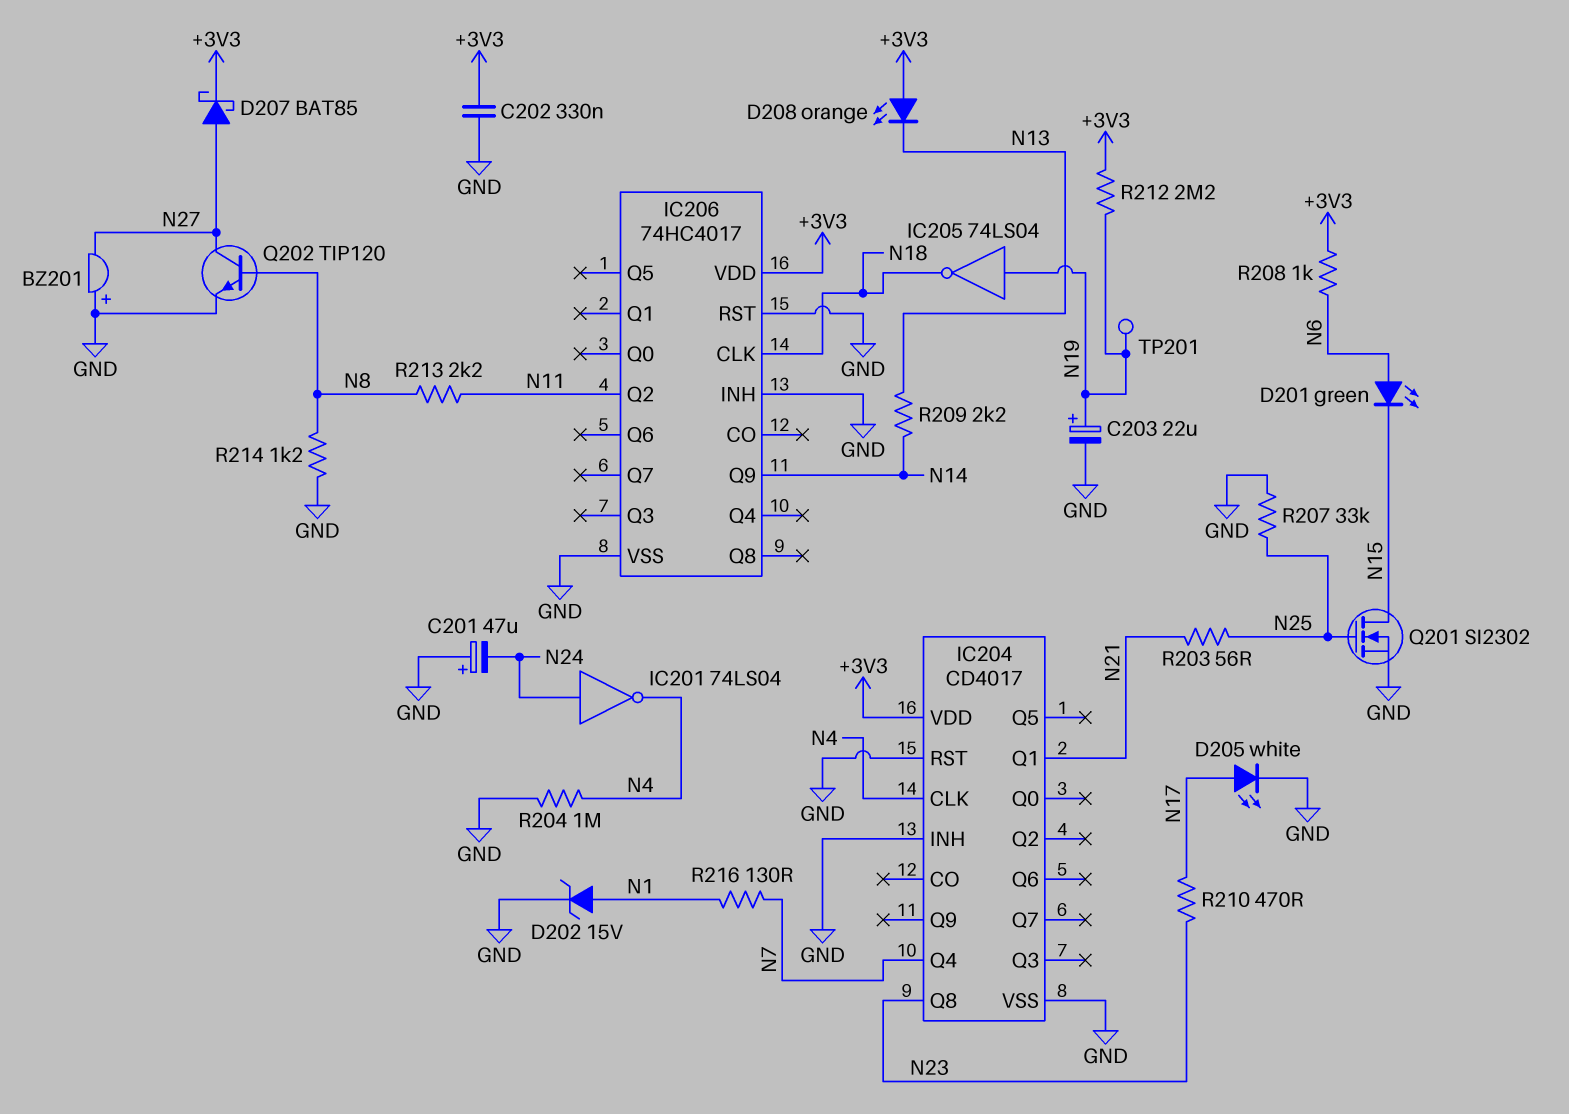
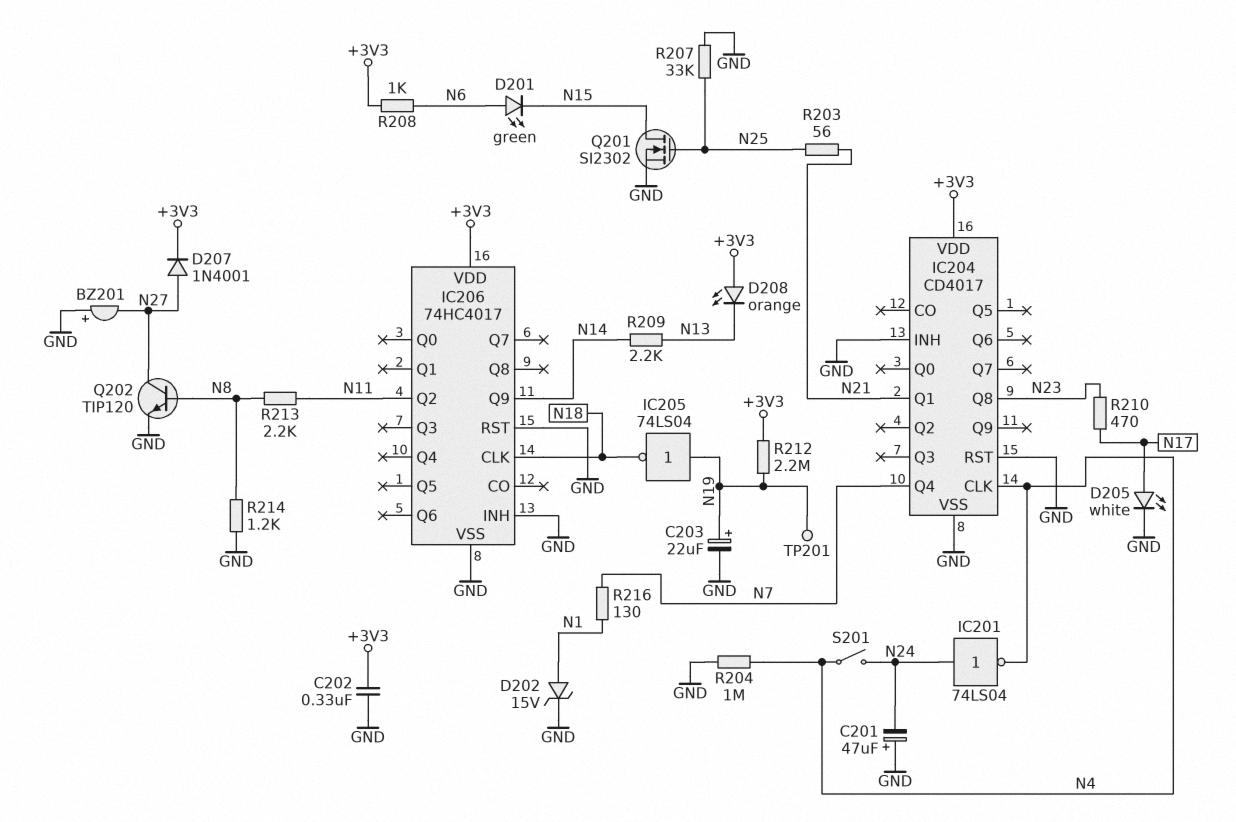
D207: schottky BAT85 (A N27, K +3V3) -> diode 1N4001 (A N27, K +3V3)
S201: none -> switch (N4, N24)

